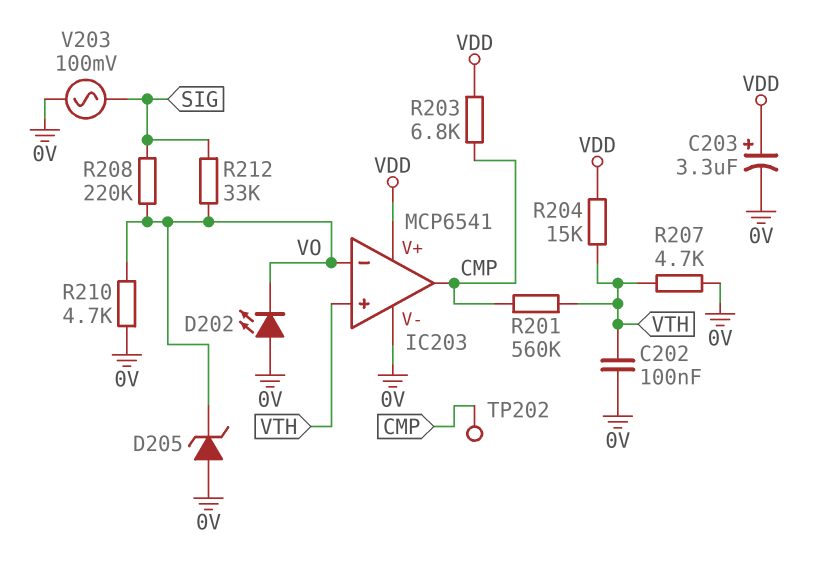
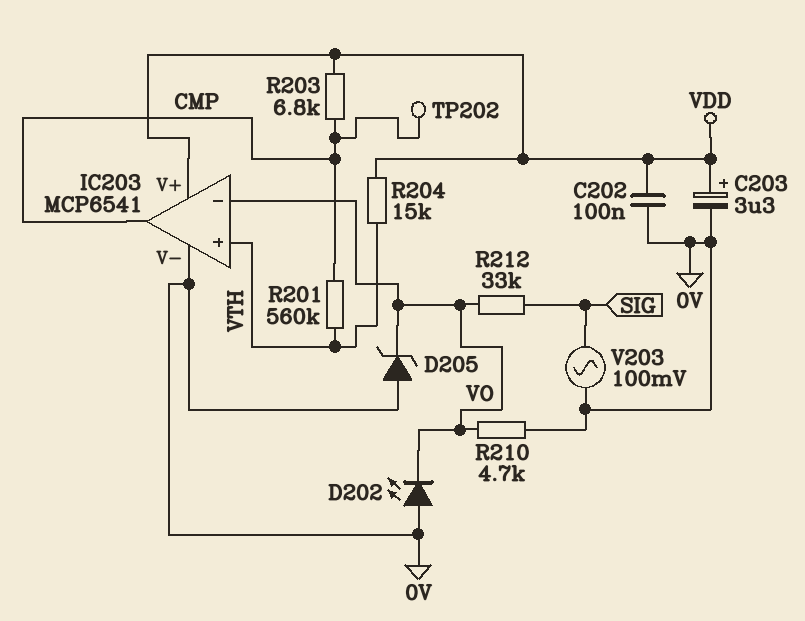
C202: 100nF (0V, VTH) -> 100nF (0V, VDD)
R207: 4.7k (0V, VTH) -> none
R208: 220k (SIG, VO) -> none

